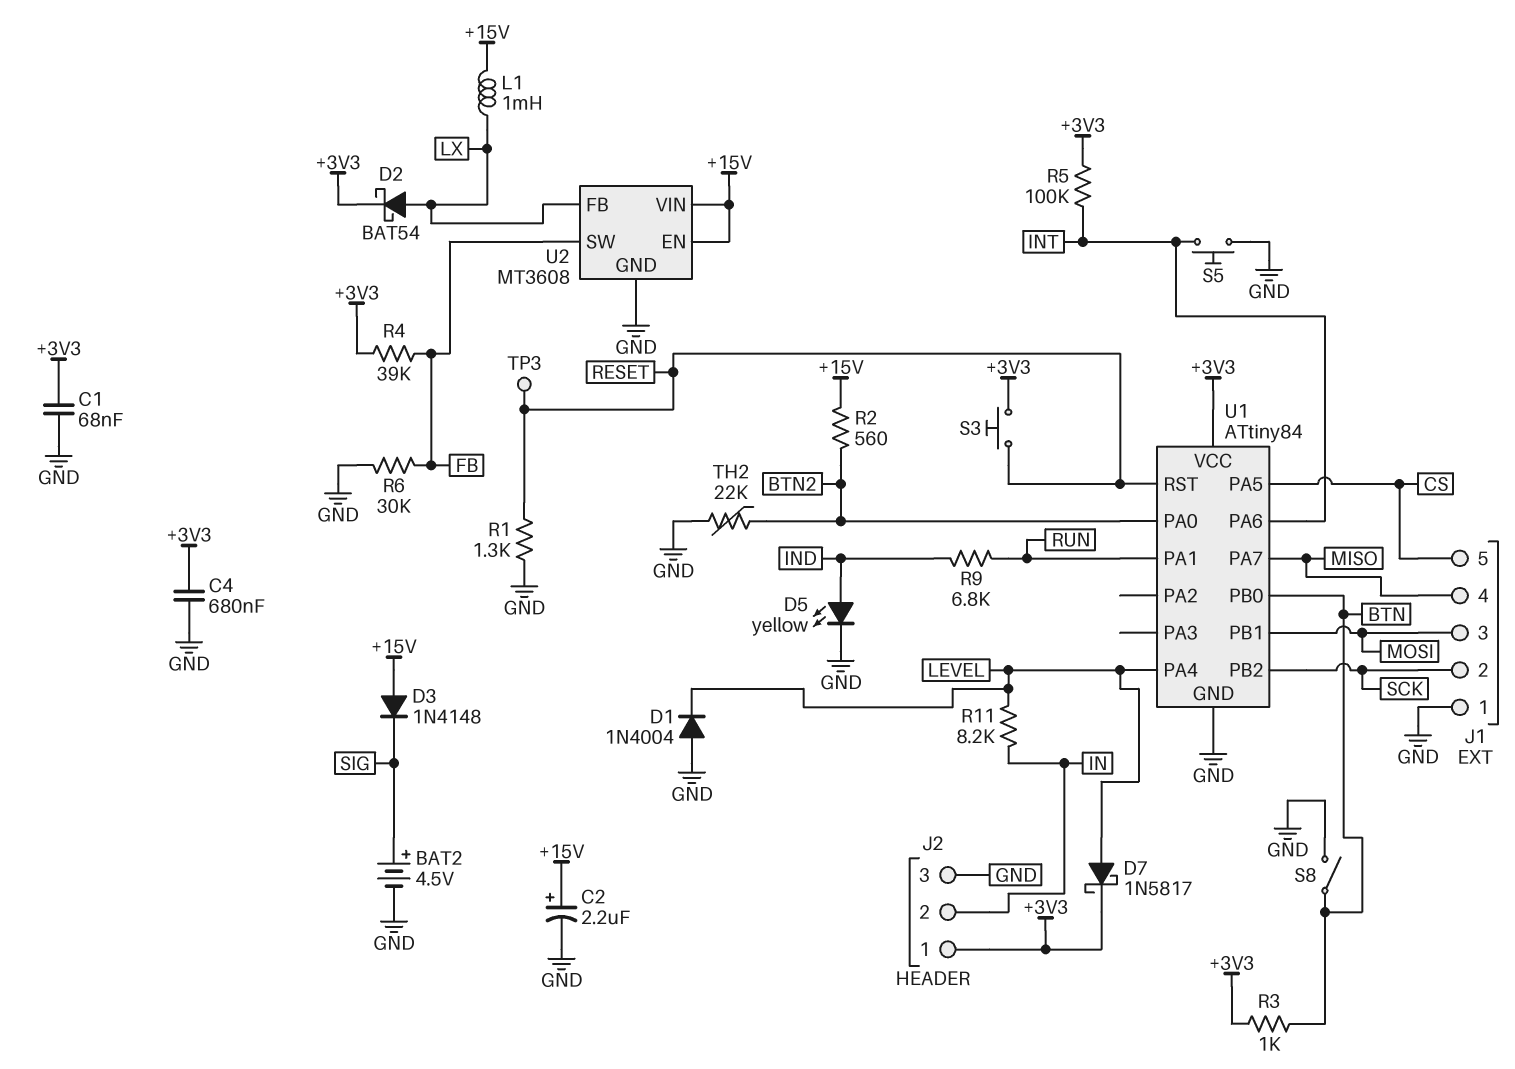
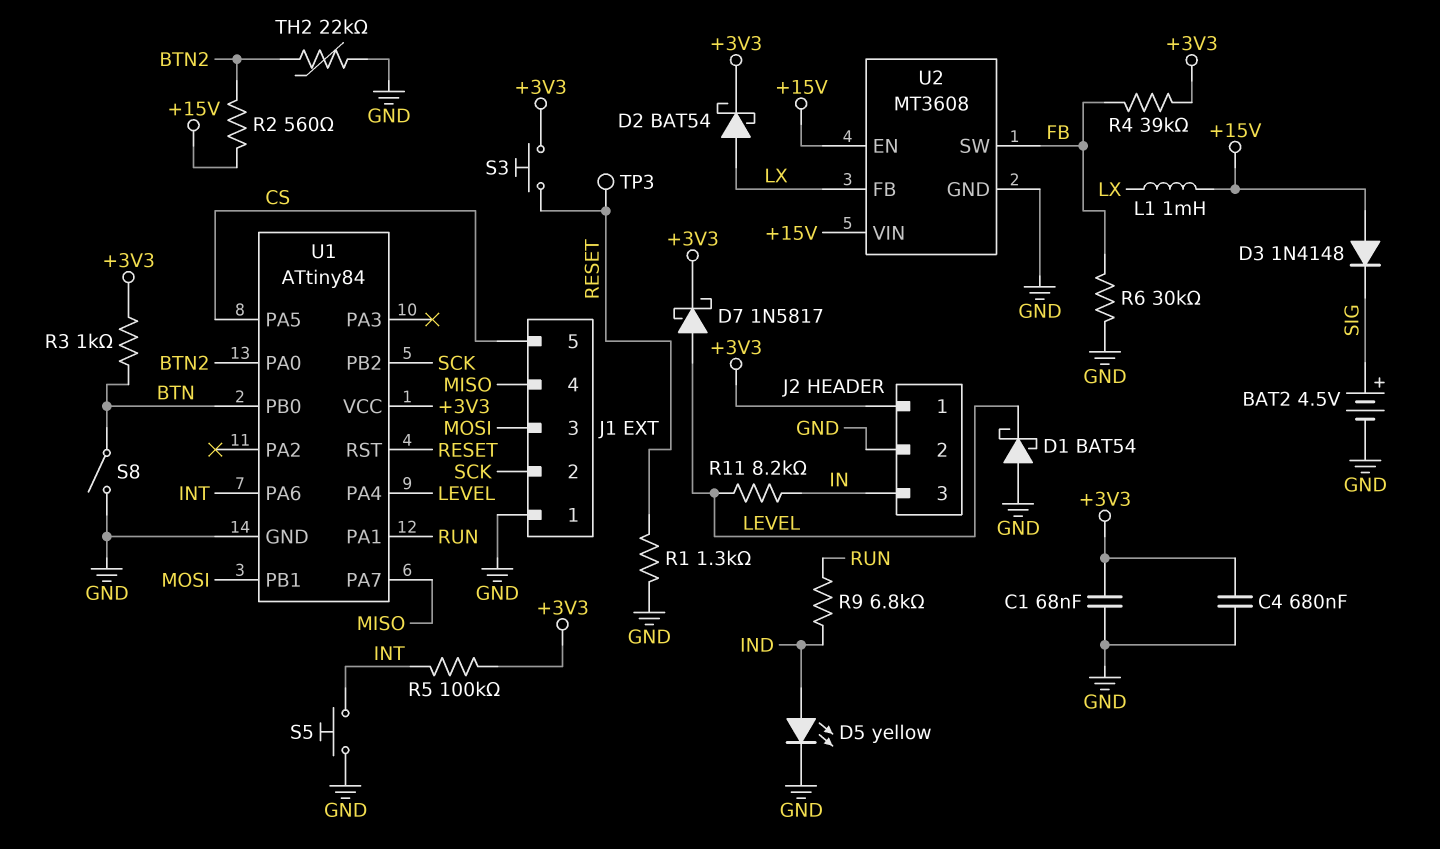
C2: 2.2uF (plus +15V, minus GND) -> none
D1: diode 1N4004 (A GND, K LEVEL) -> schottky BAT54 (A GND, K LEVEL)
J2 pin 2: IN -> GND
J2 pin 3: GND -> IN

